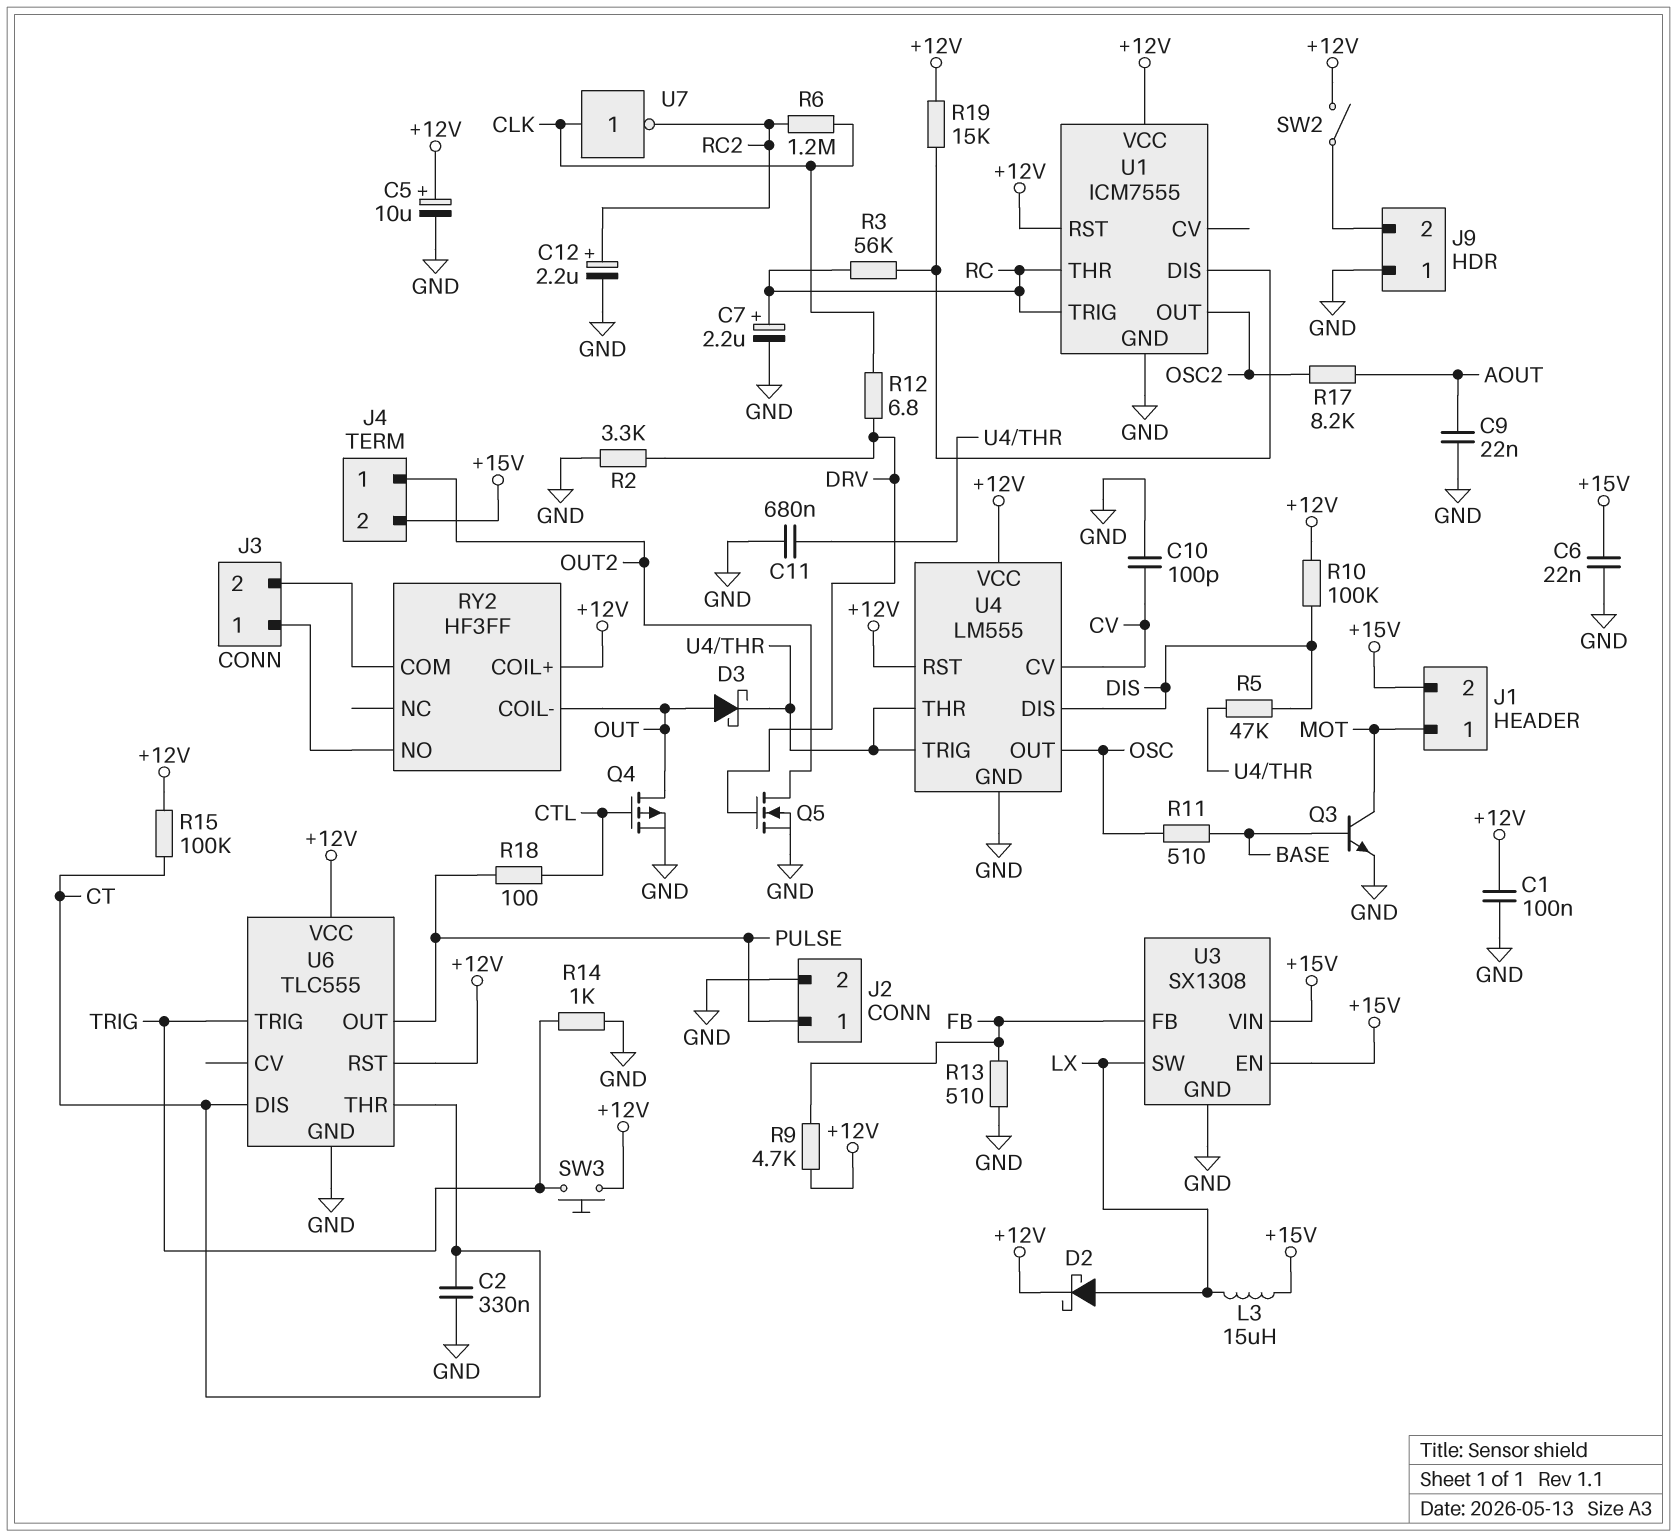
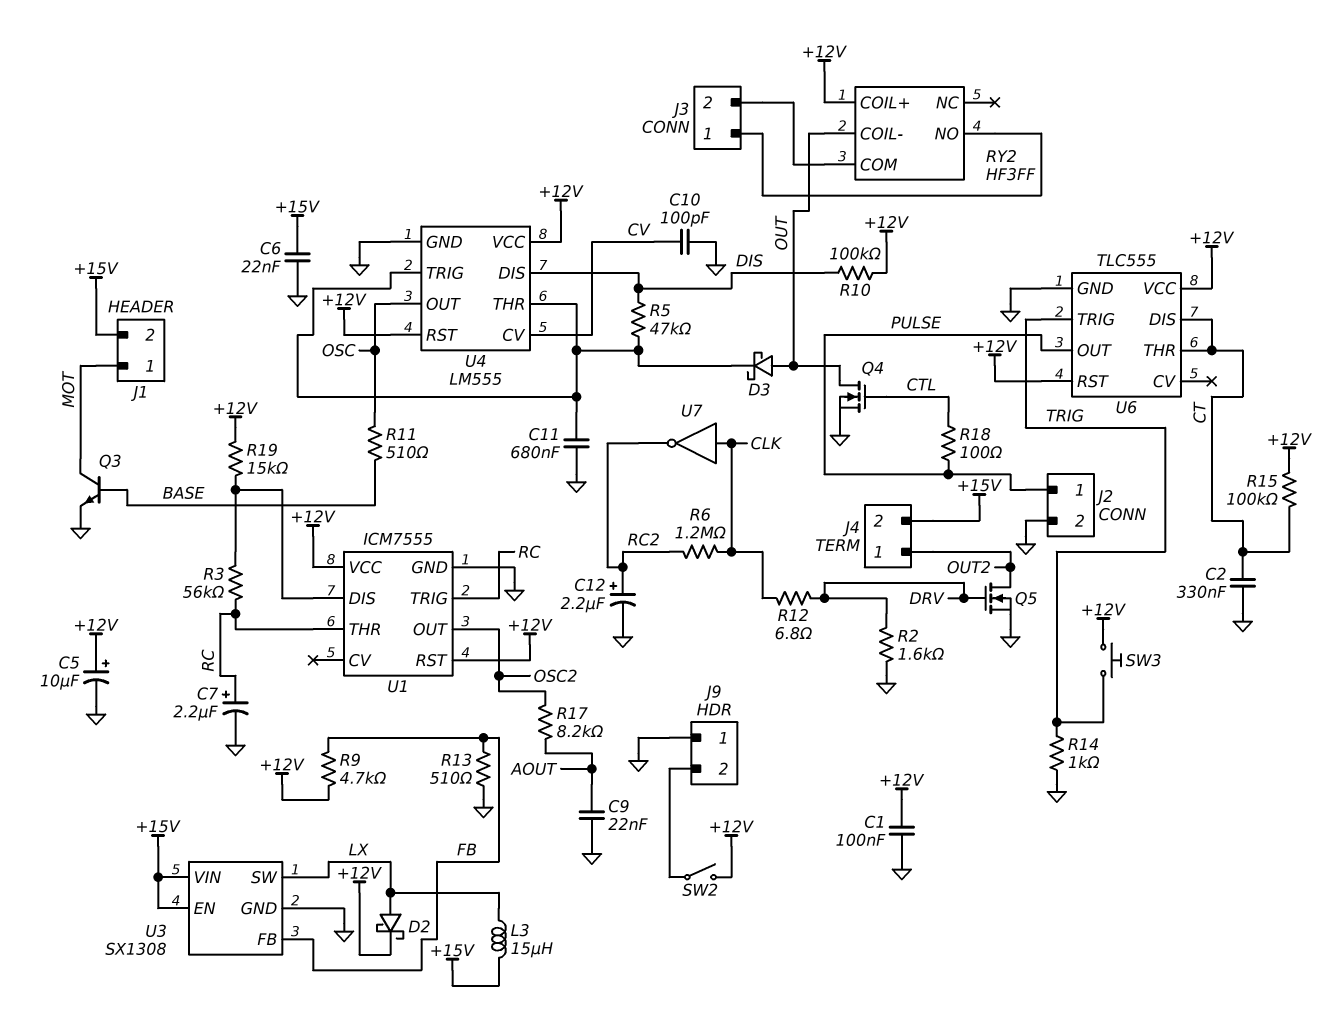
Q4: PMOS (G CTL, D OUT, S GND) -> NMOS (G CTL, D OUT, S GND)
R2: 3.3k (DRV, GND) -> 1.6k (DRV, GND)

